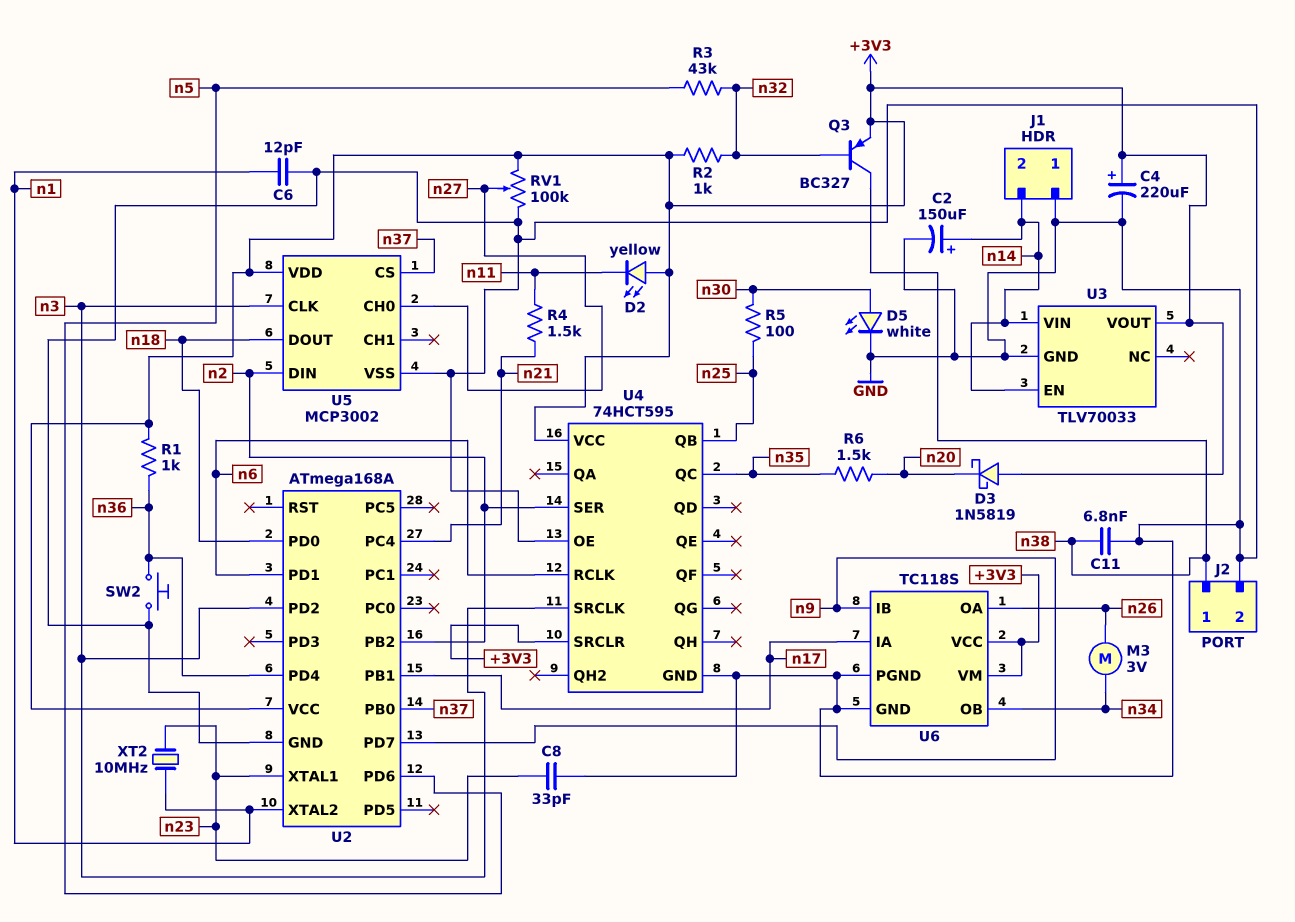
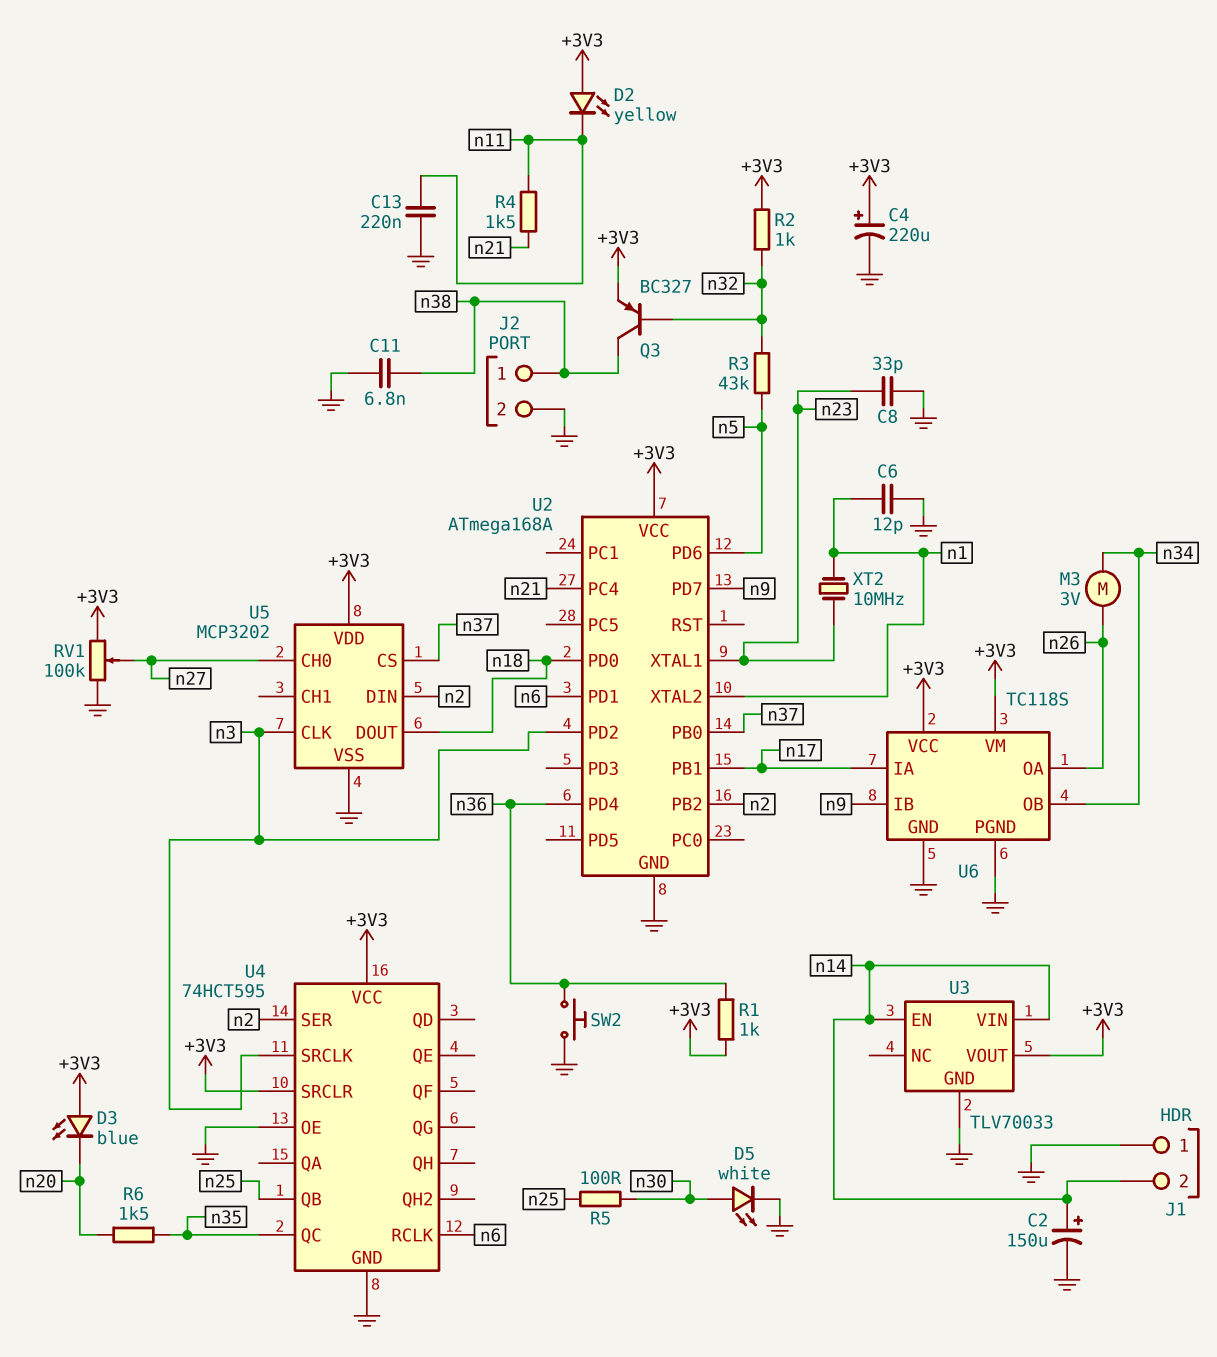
C13: none -> 220nF (GND, n11)
D3: schottky 1N5819 (A +3V3, K n20) -> LED blue (A +3V3, K n20)
U5: MCP3002 -> MCP3202

